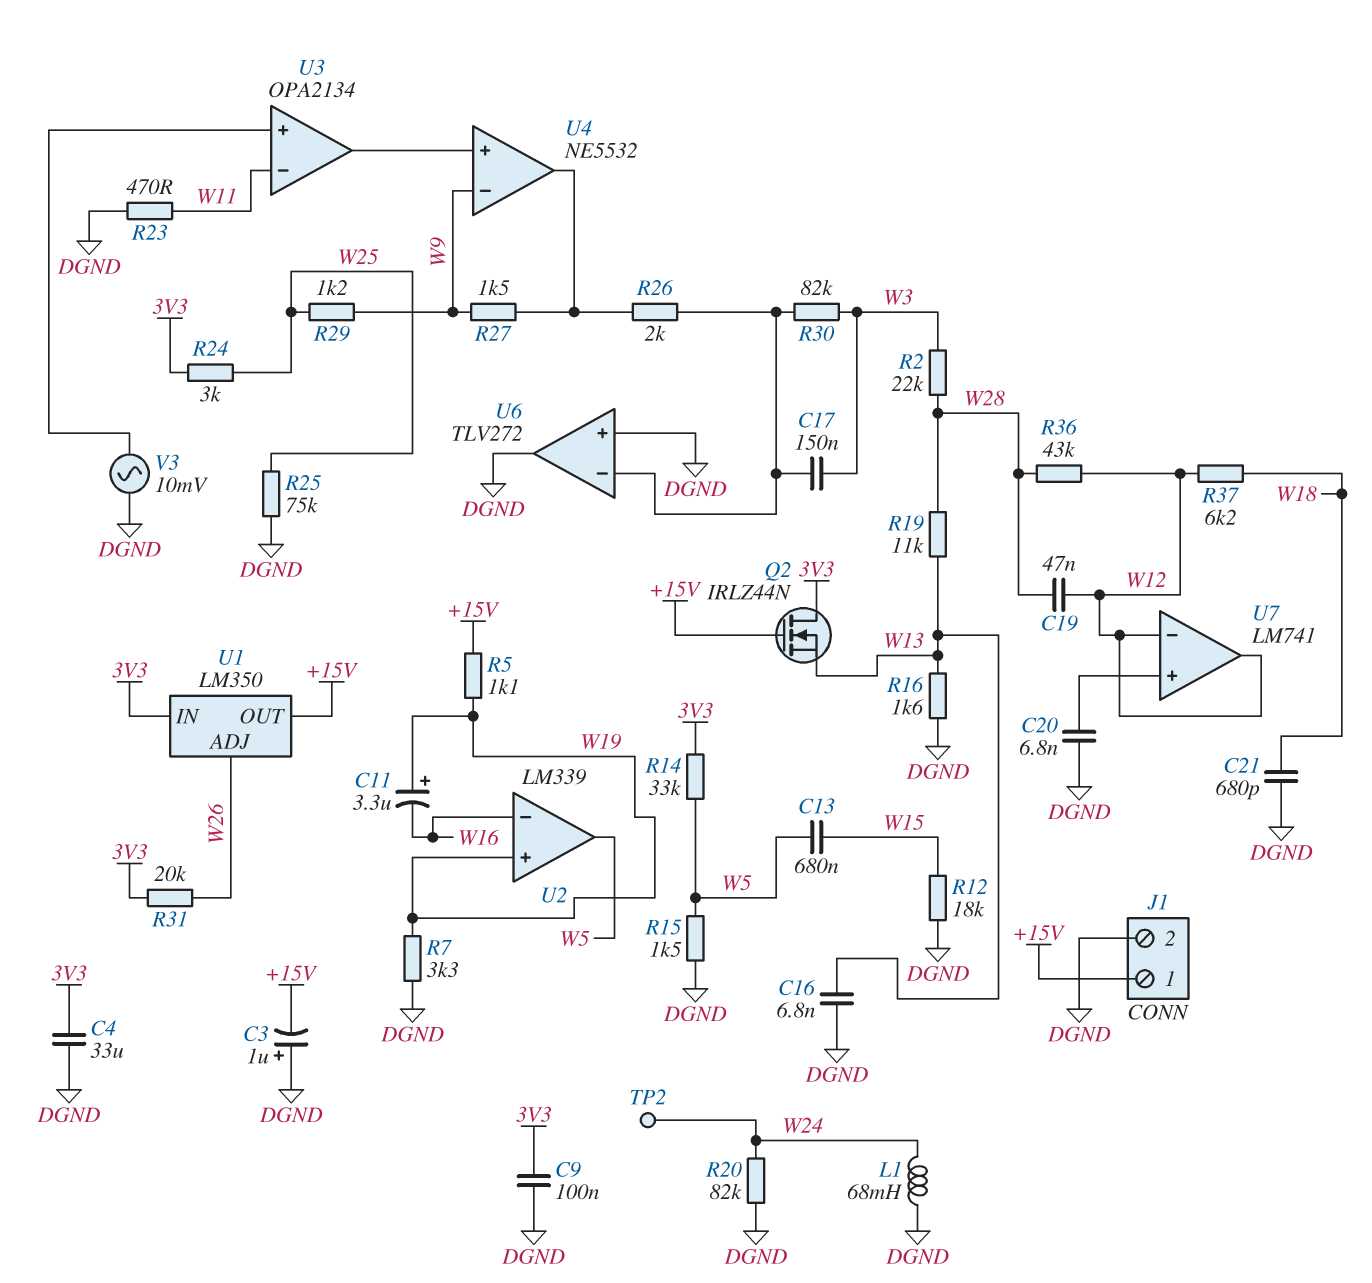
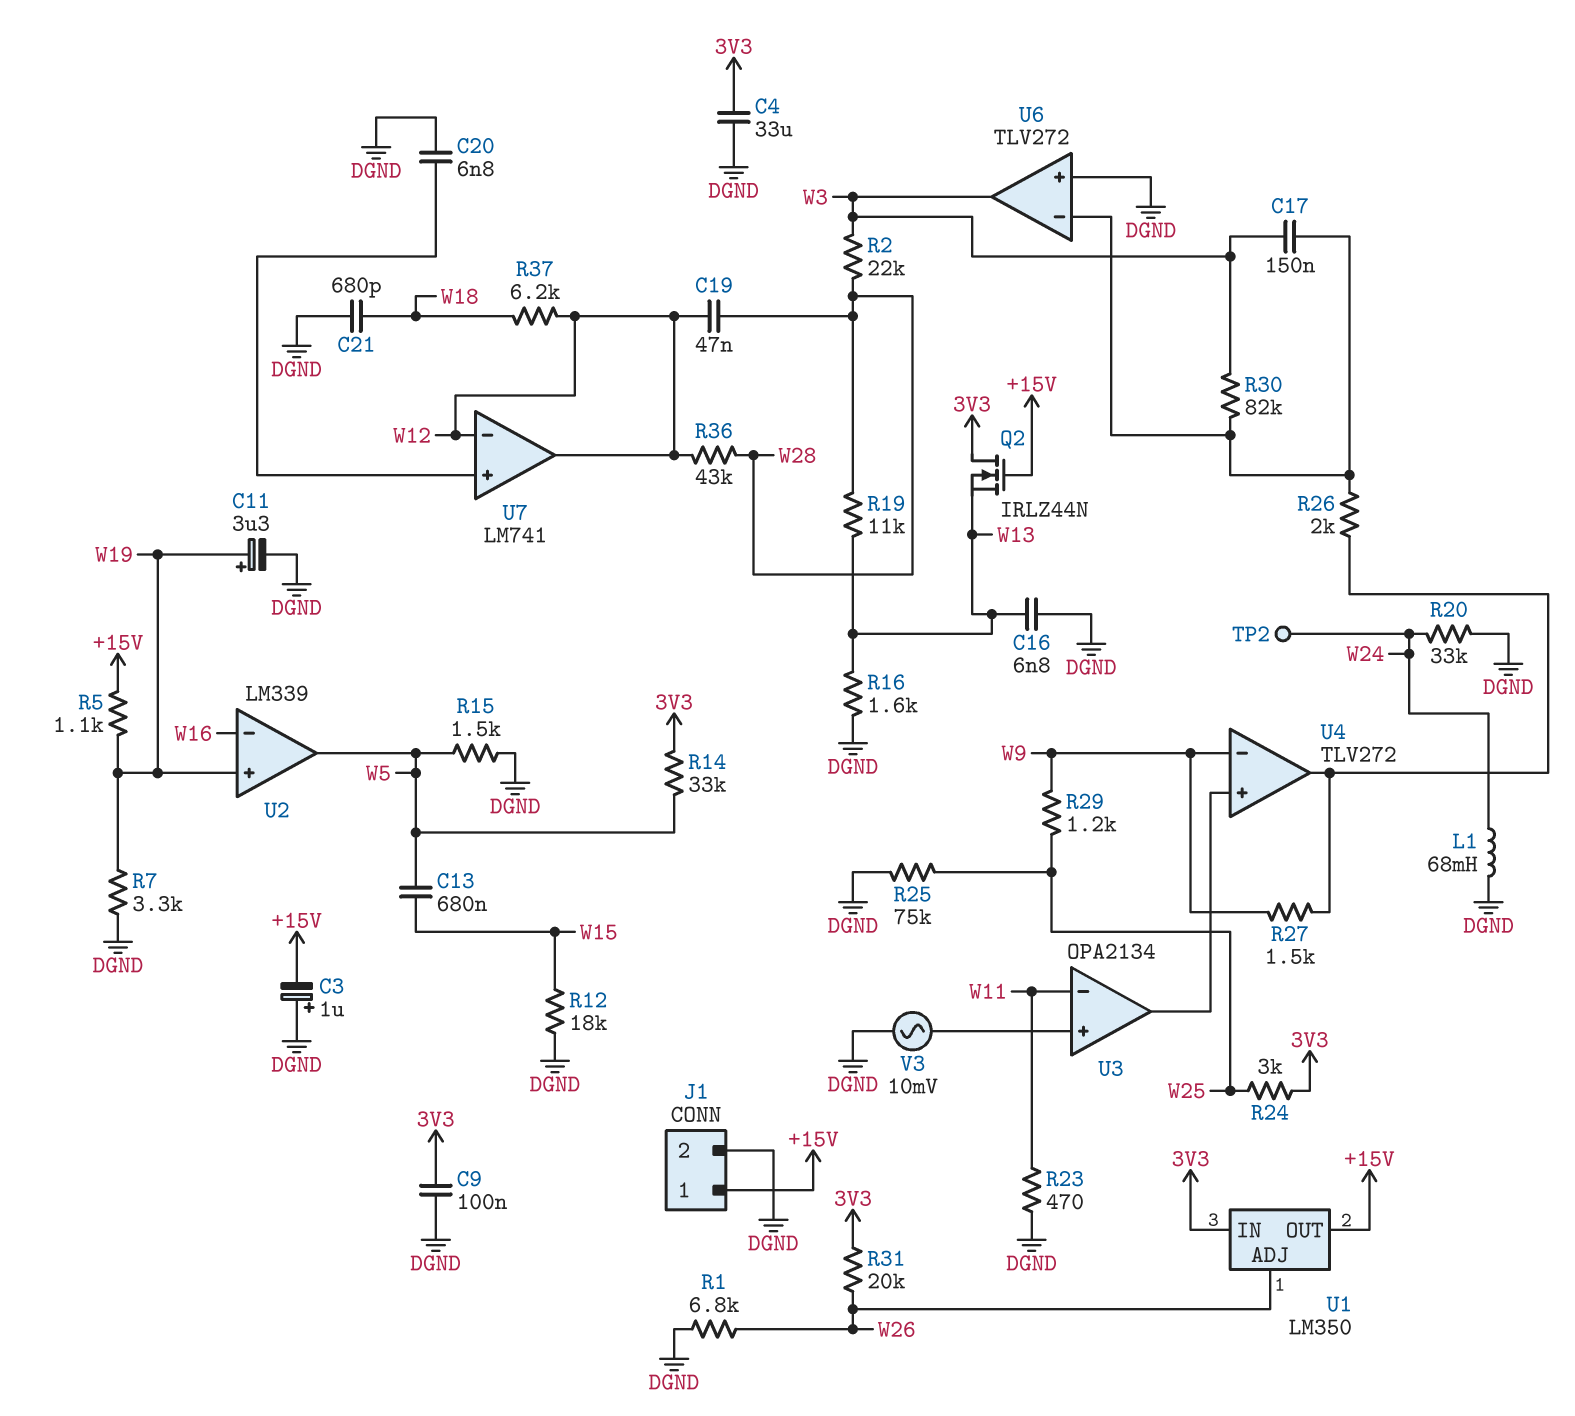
C11: 3.3uF (plus W19, minus W16) -> 3.3uF (plus W19, minus DGND)
R1: none -> 6.8k (DGND, W26)
R20: 82k (DGND, W24) -> 33k (DGND, W24)
U4: NE5532 -> TLV272
U6 pin out: DGND -> W3

